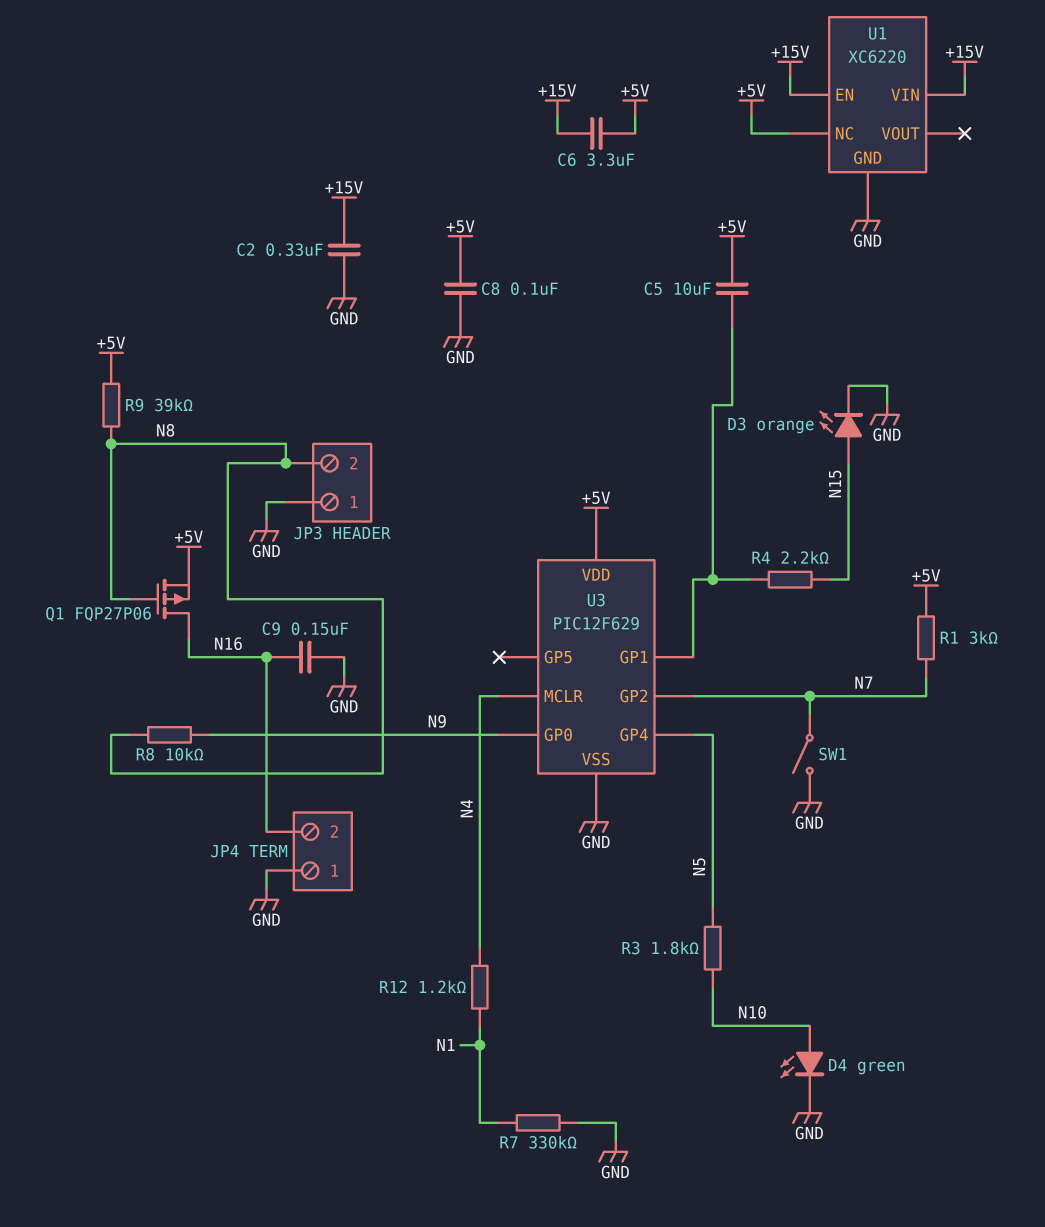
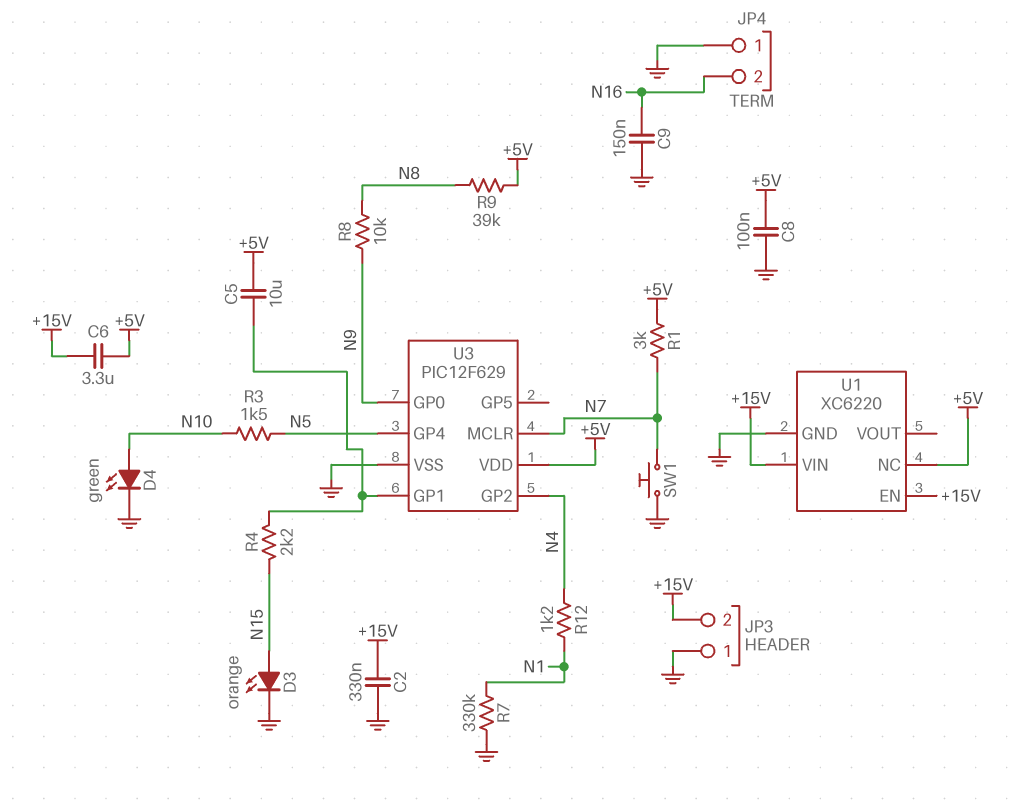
JP3 pin 2: N8 -> +15V
Q1: PMOS FQP27P06 (G N8, D N16, S +5V) -> none
R3: 1.8k (N5, N10) -> 1.5k (N5, N10)
SW1: switch (GND, N7) -> button (GND, N7)
U3 pin GP2: N7 -> N4
U3 pin MCLR: N4 -> N7

